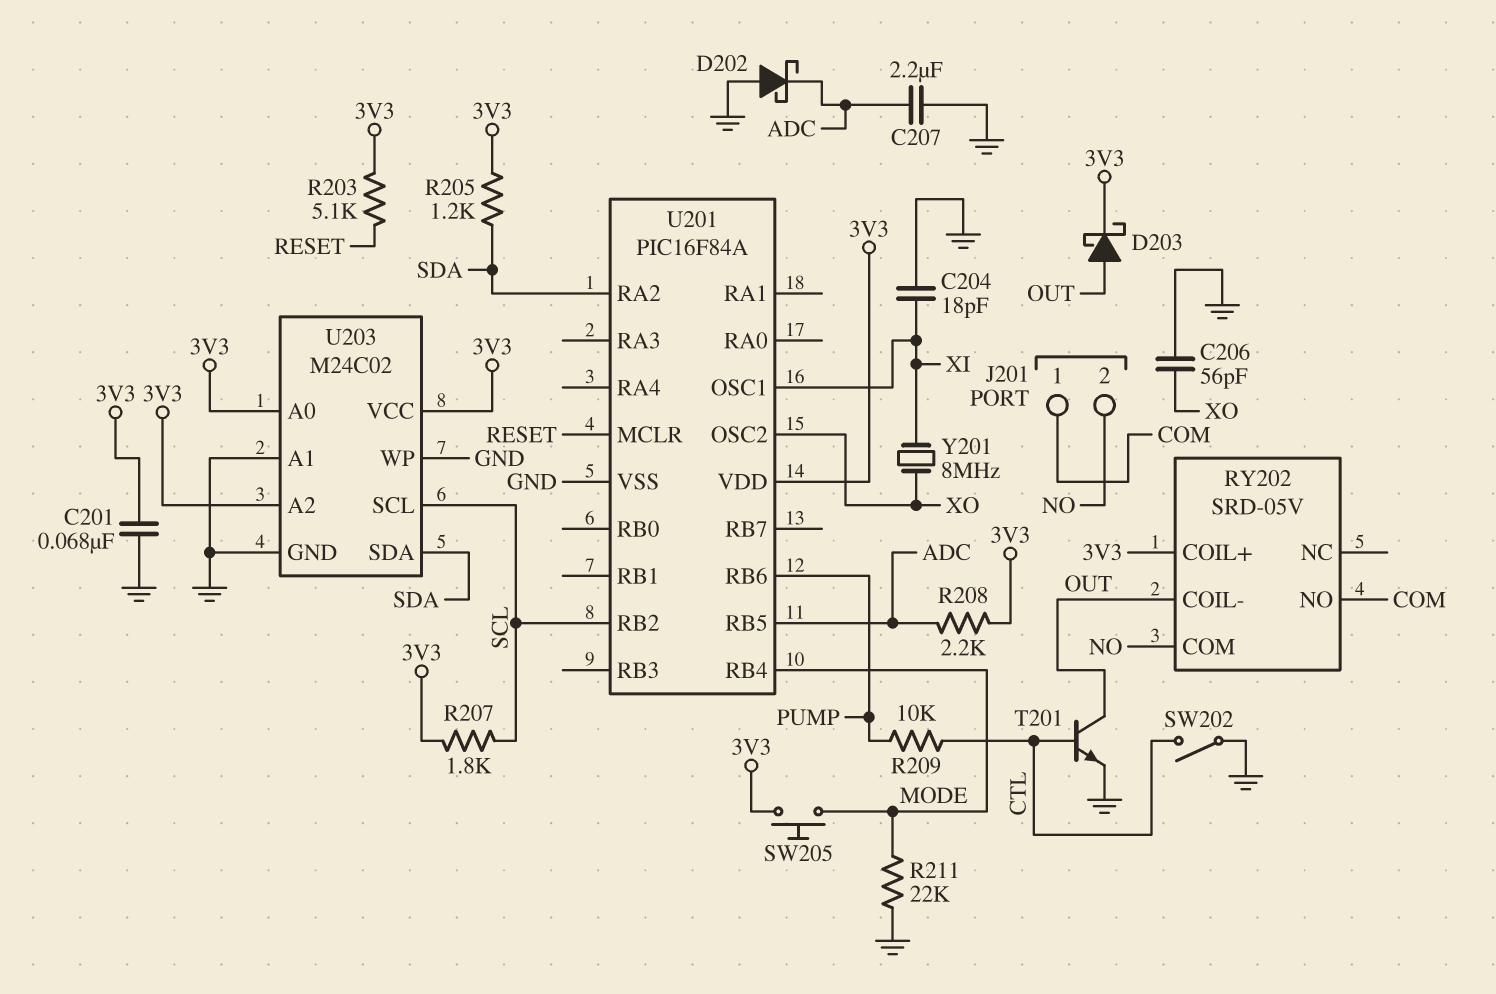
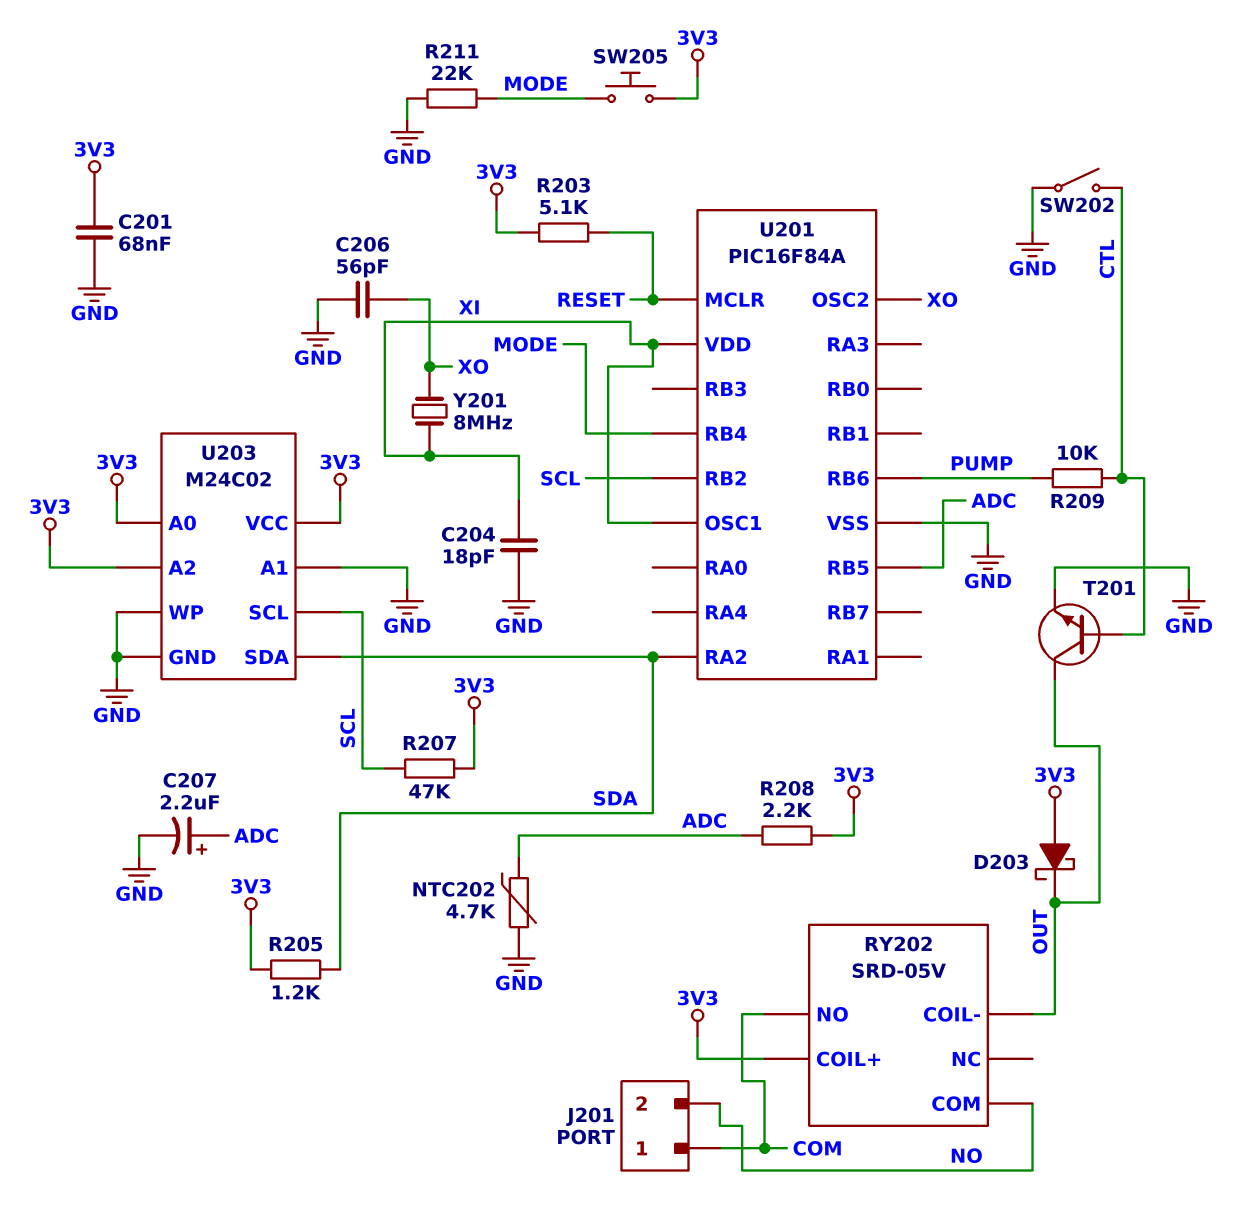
C207: 2.2uF (ADC, GND) -> 2.2uF (plus ADC, minus GND)
D202: schottky (A GND, K ADC) -> none
D203: schottky (A OUT, K 3V3) -> schottky (A 3V3, K OUT)
NTC202: none -> 4.7k (ADC, GND)
R207: 1.8k (3V3, SCL) -> 47k (3V3, SCL)
U201 pin VDD: 3V3 -> XI

